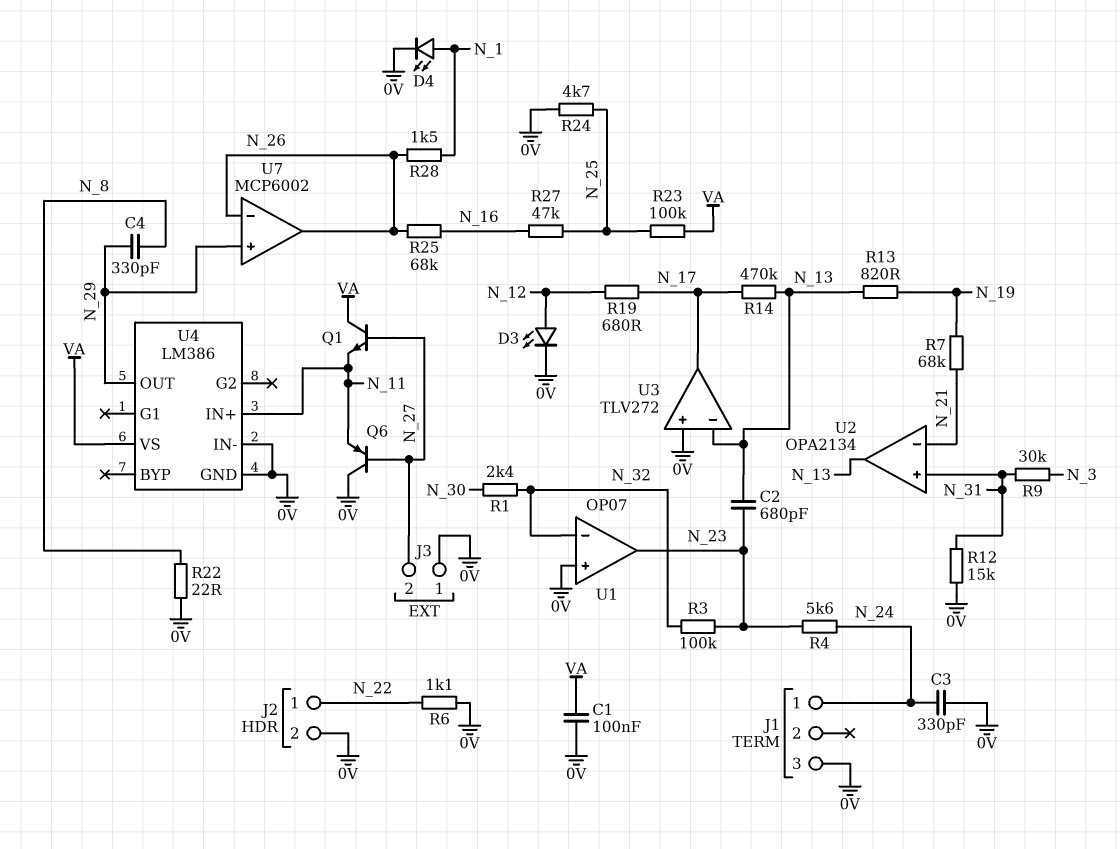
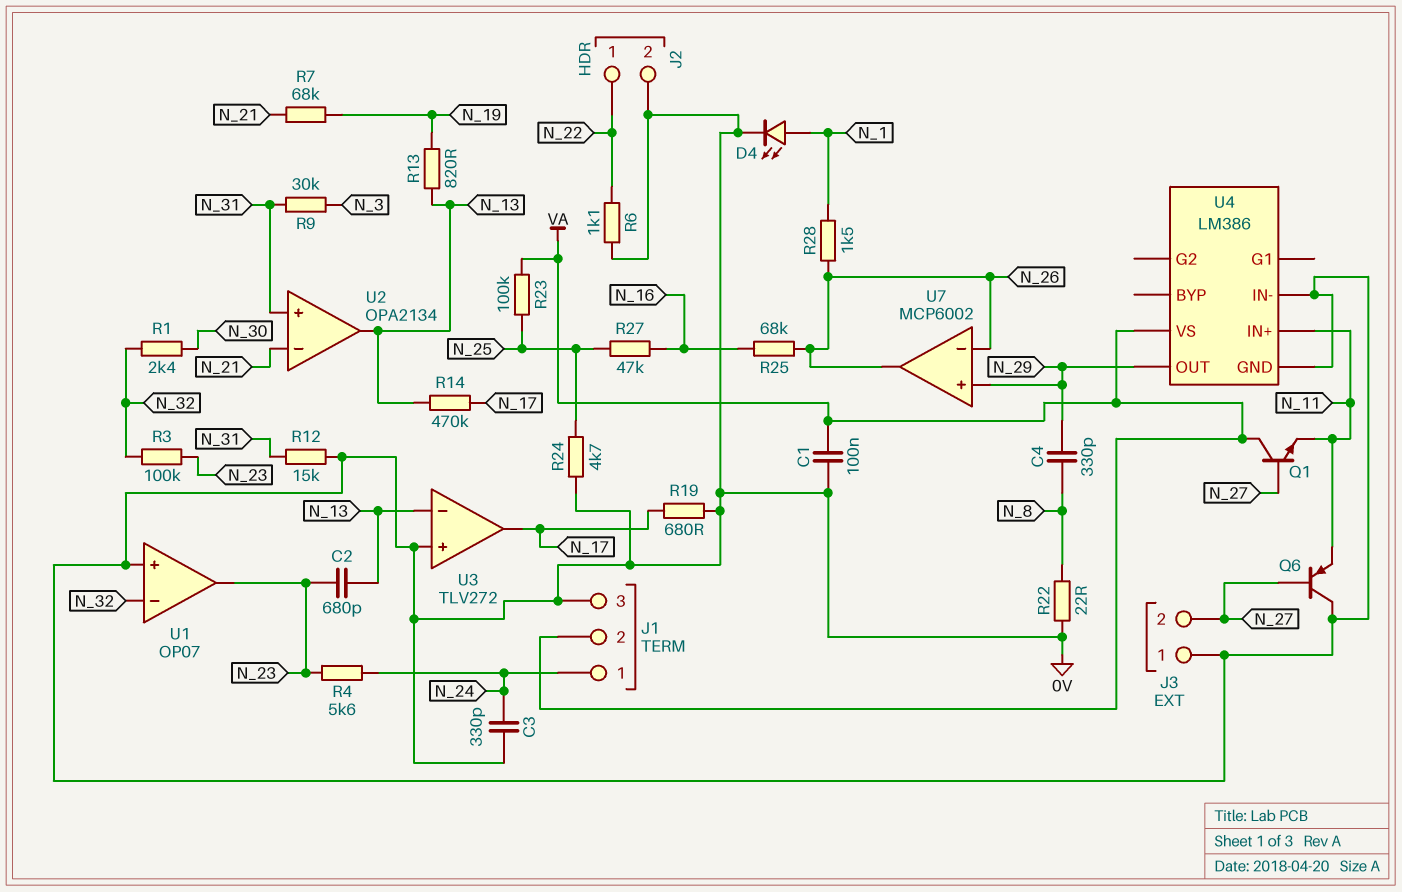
D3: LED (A N_12, K 0V) -> none
J1 pin 2: none -> VA
R19: 680 (N_12, N_17) -> 680 (0V, N_17)

